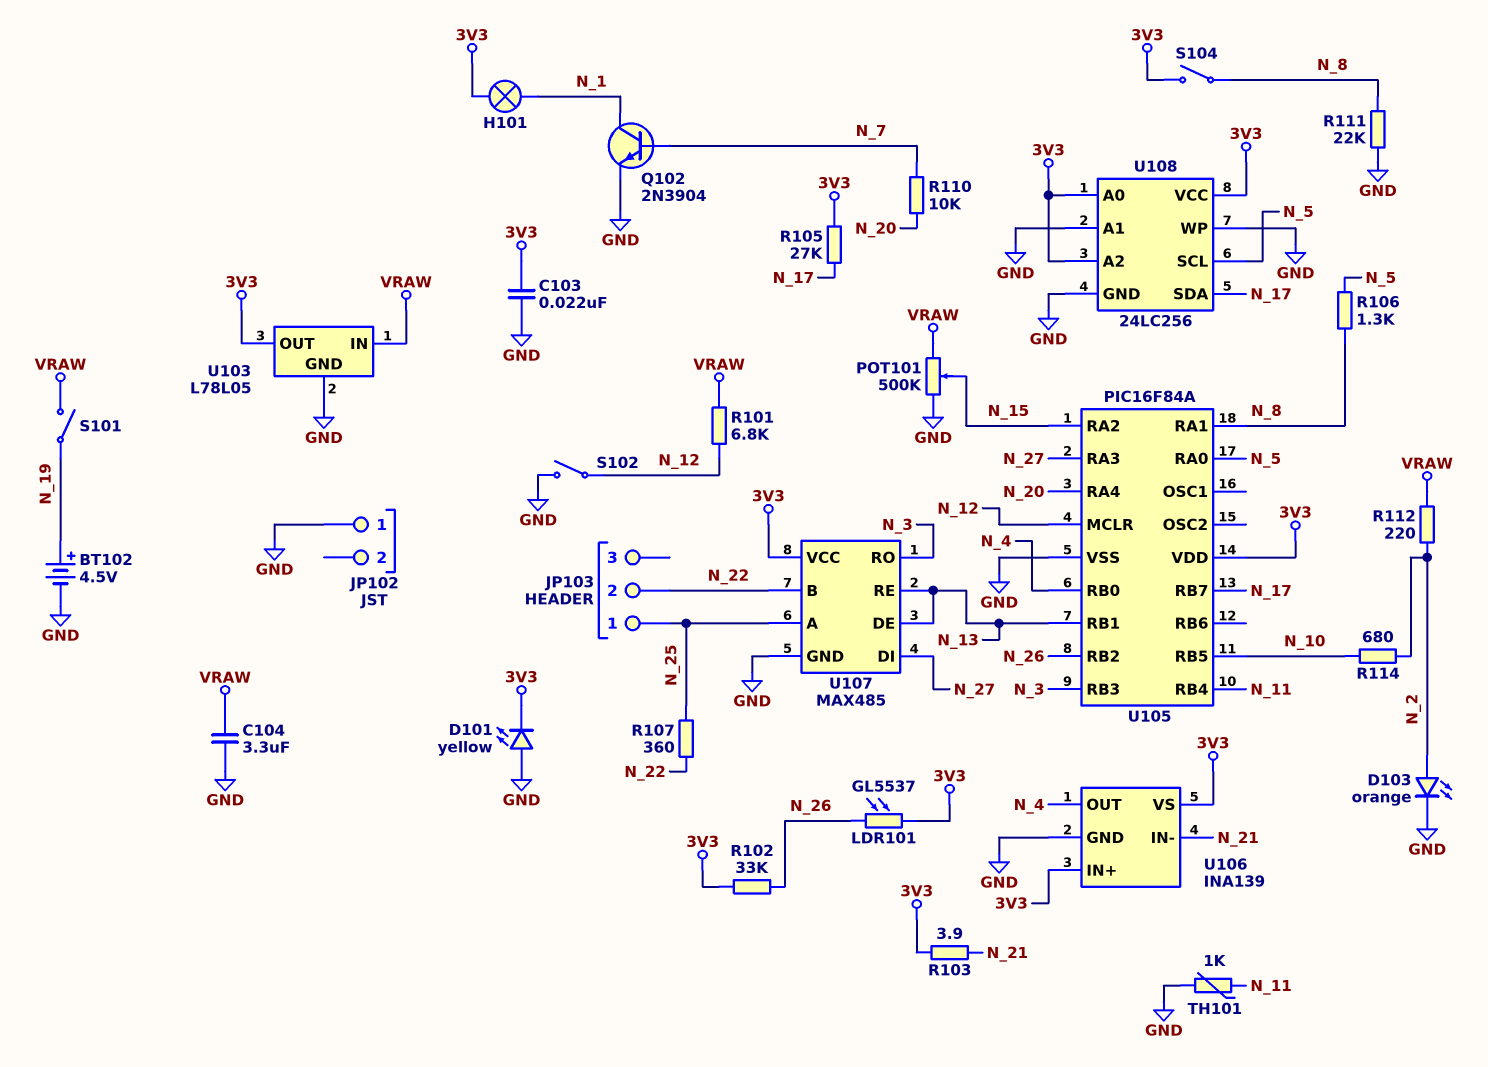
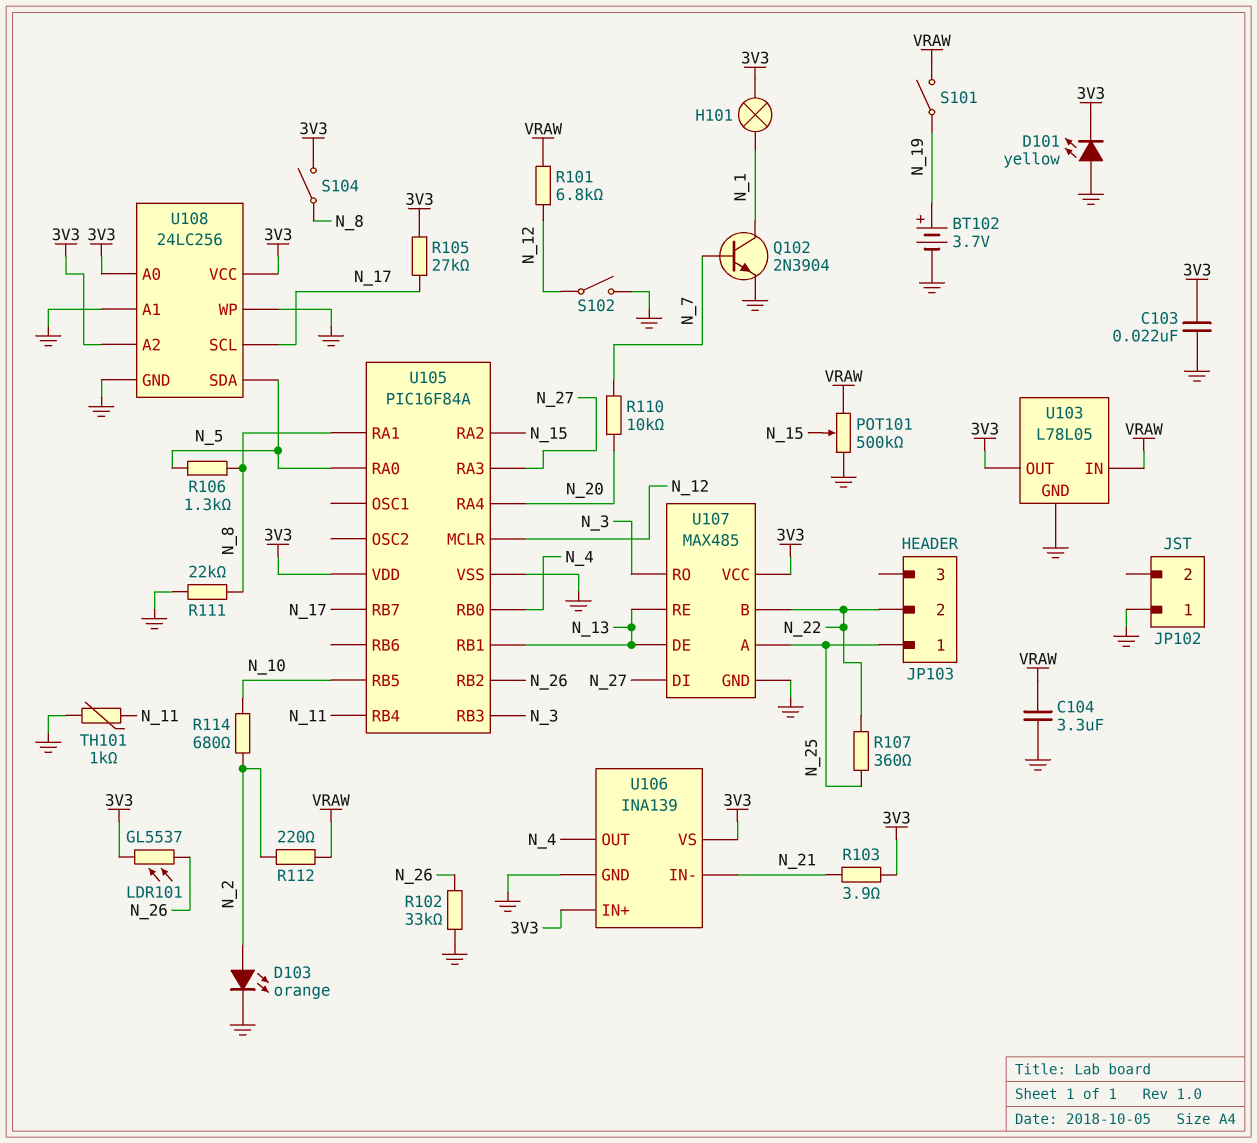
BT102: 4.5V (plus N_19, minus GND) -> 3.7V (plus N_19, minus GND)
R102: 33k (3V3, N_26) -> 33k (GND, N_26)
U108 pin SCL: N_5 -> N_17
U108 pin SDA: N_17 -> N_5

